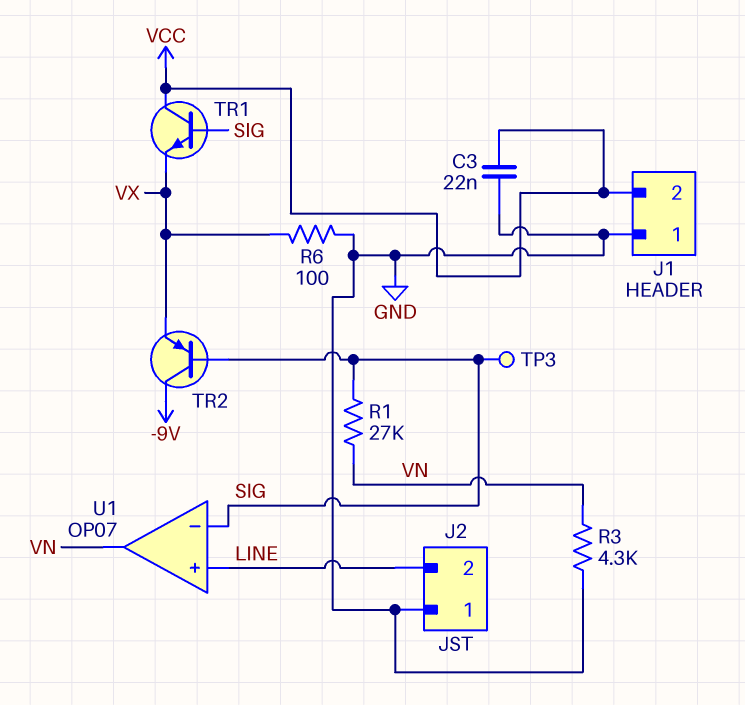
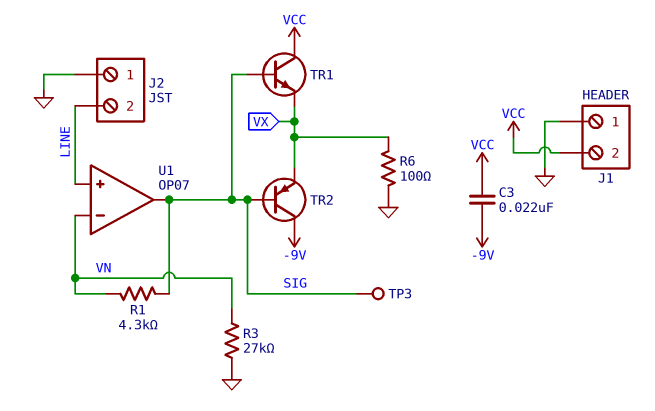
C3: 22nF (GND, VCC) -> 22nF (-9V, VCC)
R1: 27k (SIG, VN) -> 4.3k (SIG, VN)
R3: 4.3k (GND, VN) -> 27k (GND, VN)
U1 pin in-: SIG -> VN
U1 pin out: VN -> SIG

